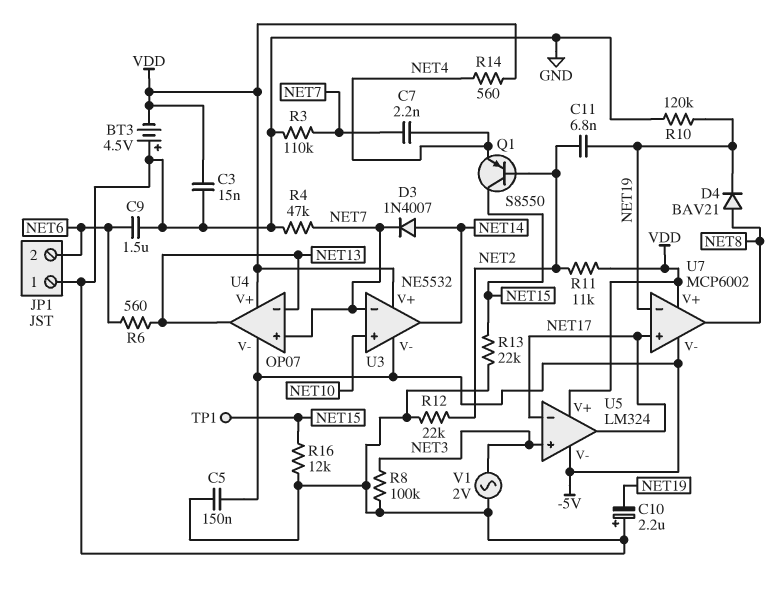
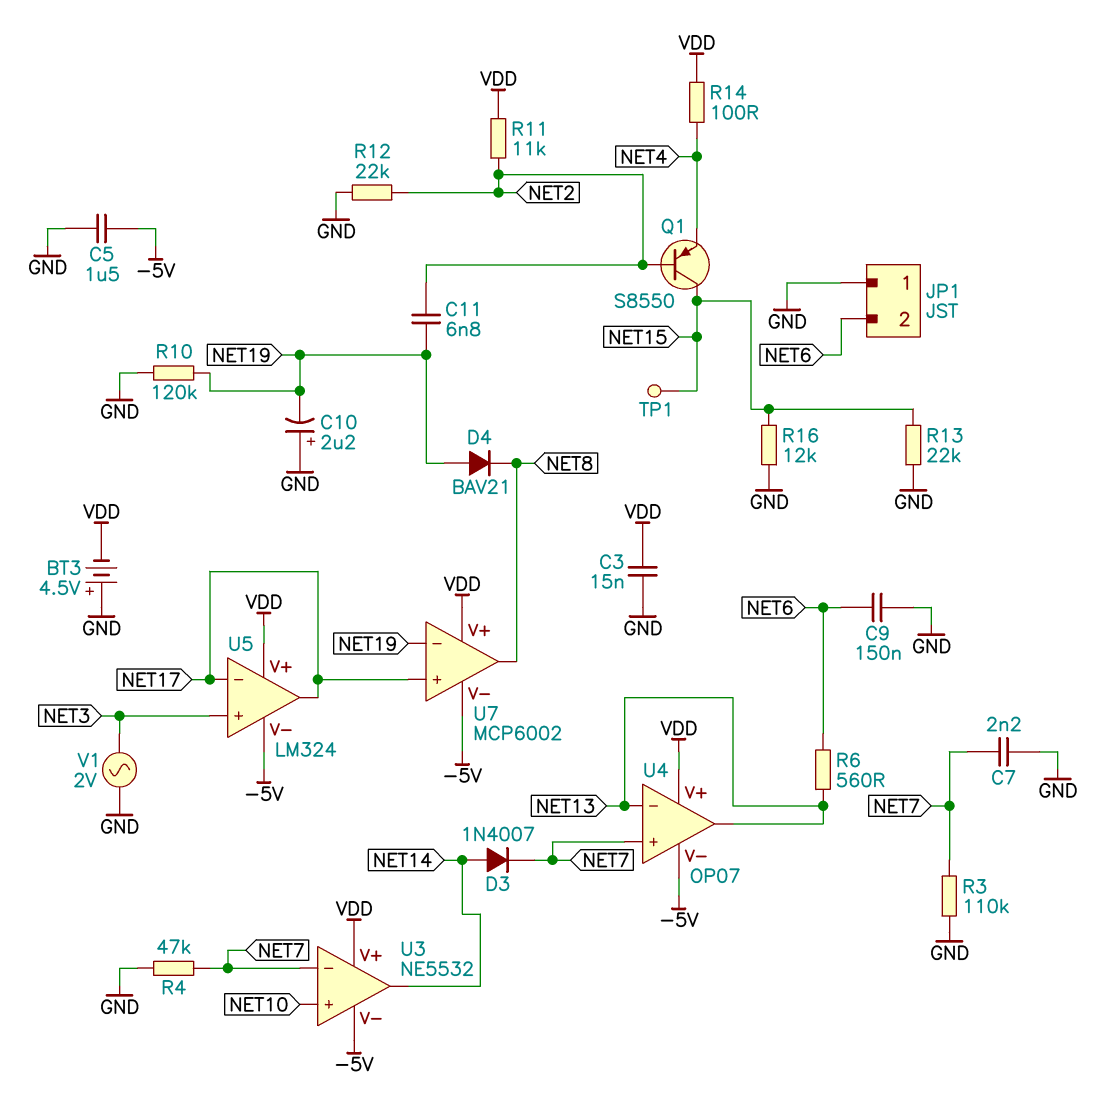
C5: 150nF (-5V, GND) -> 1.5uF (-5V, GND)
C7: 2.2nF (NET4, NET7) -> 2.2nF (GND, NET7)
C9: 1.5uF (GND, NET6) -> 150nF (GND, NET6)
D4: diode BAV21 (A NET8, K NET19) -> diode BAV21 (A NET19, K NET8)
R8: 100k (GND, NET3) -> none
R14: 560 (NET4, VDD) -> 100 (NET4, VDD)

